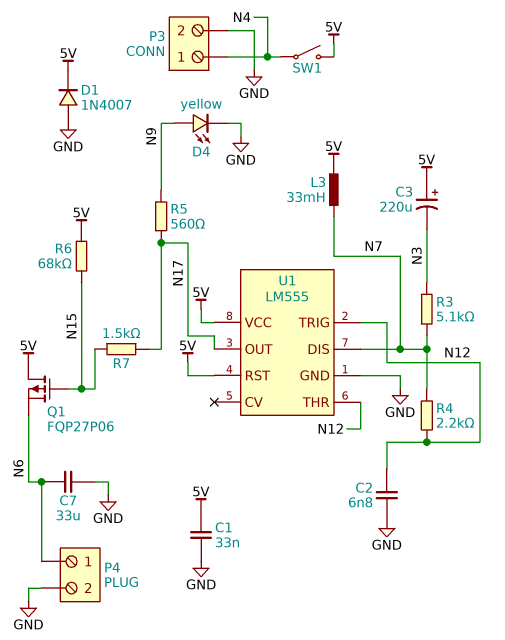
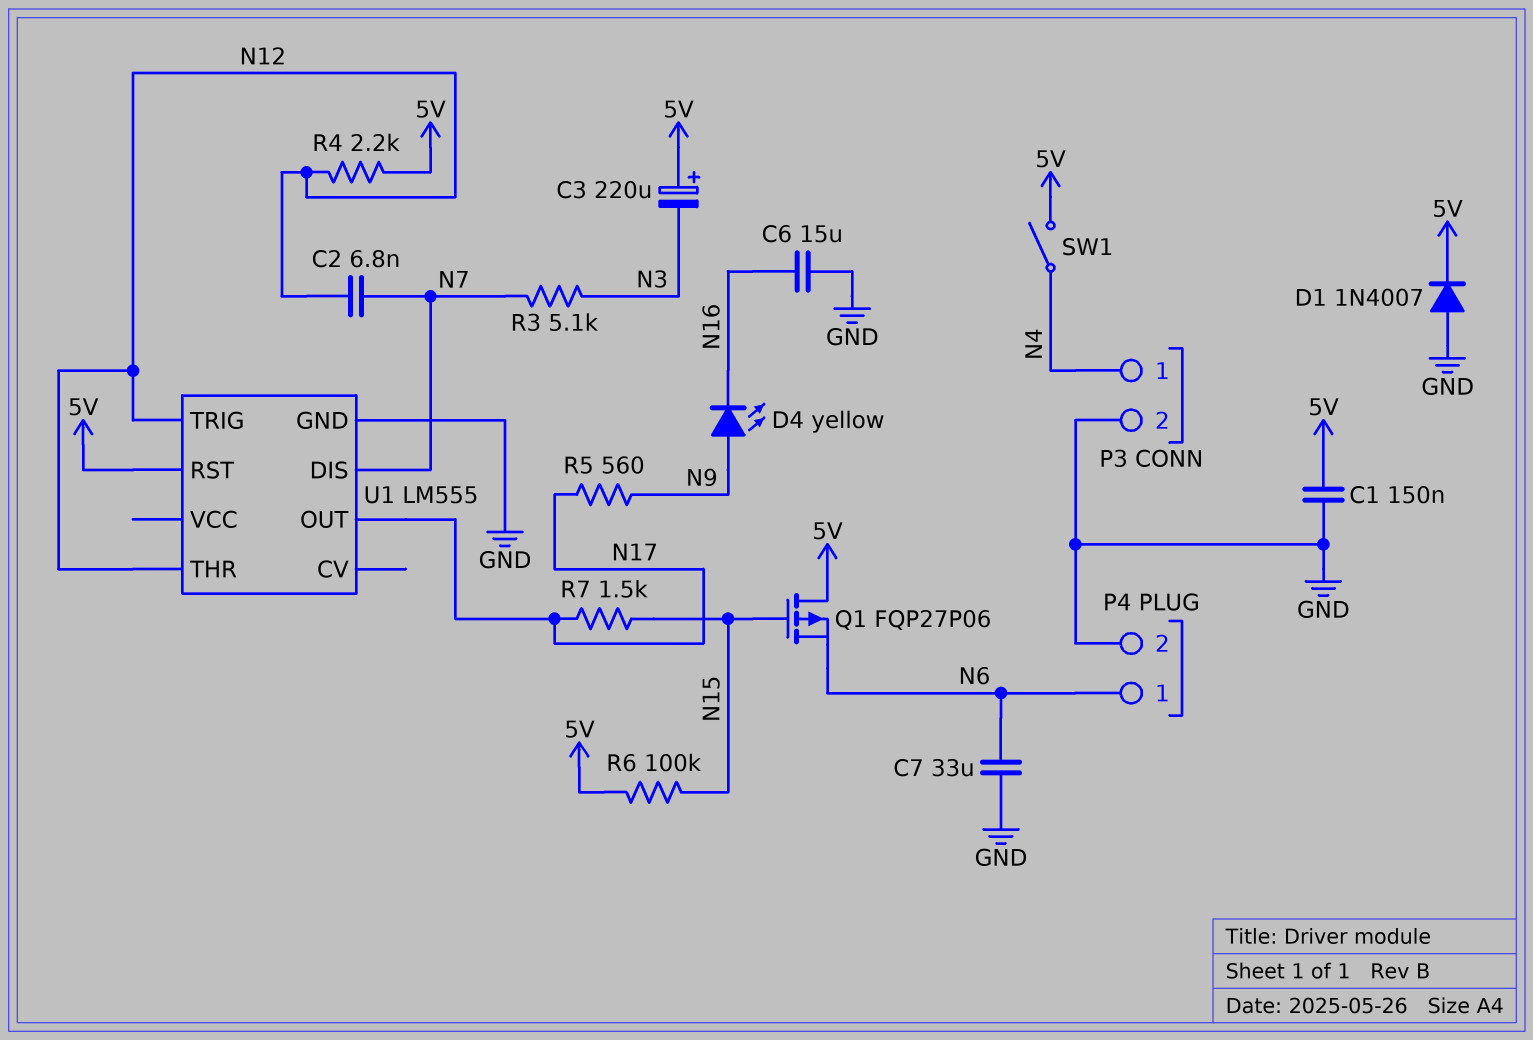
C1: 33nF (5V, GND) -> 150nF (5V, GND)
C2: 6.8nF (GND, N12) -> 6.8nF (N7, N12)
C6: none -> 15uF (GND, N16)
D4: LED yellow (A N9, K GND) -> LED yellow (A N9, K N16)
L3: 33mH (5V, N7) -> none
R4: 2.2k (N7, N12) -> 2.2k (5V, N12)
R6: 68k (5V, N15) -> 100k (5V, N15)
U1 pin VCC: 5V -> none

